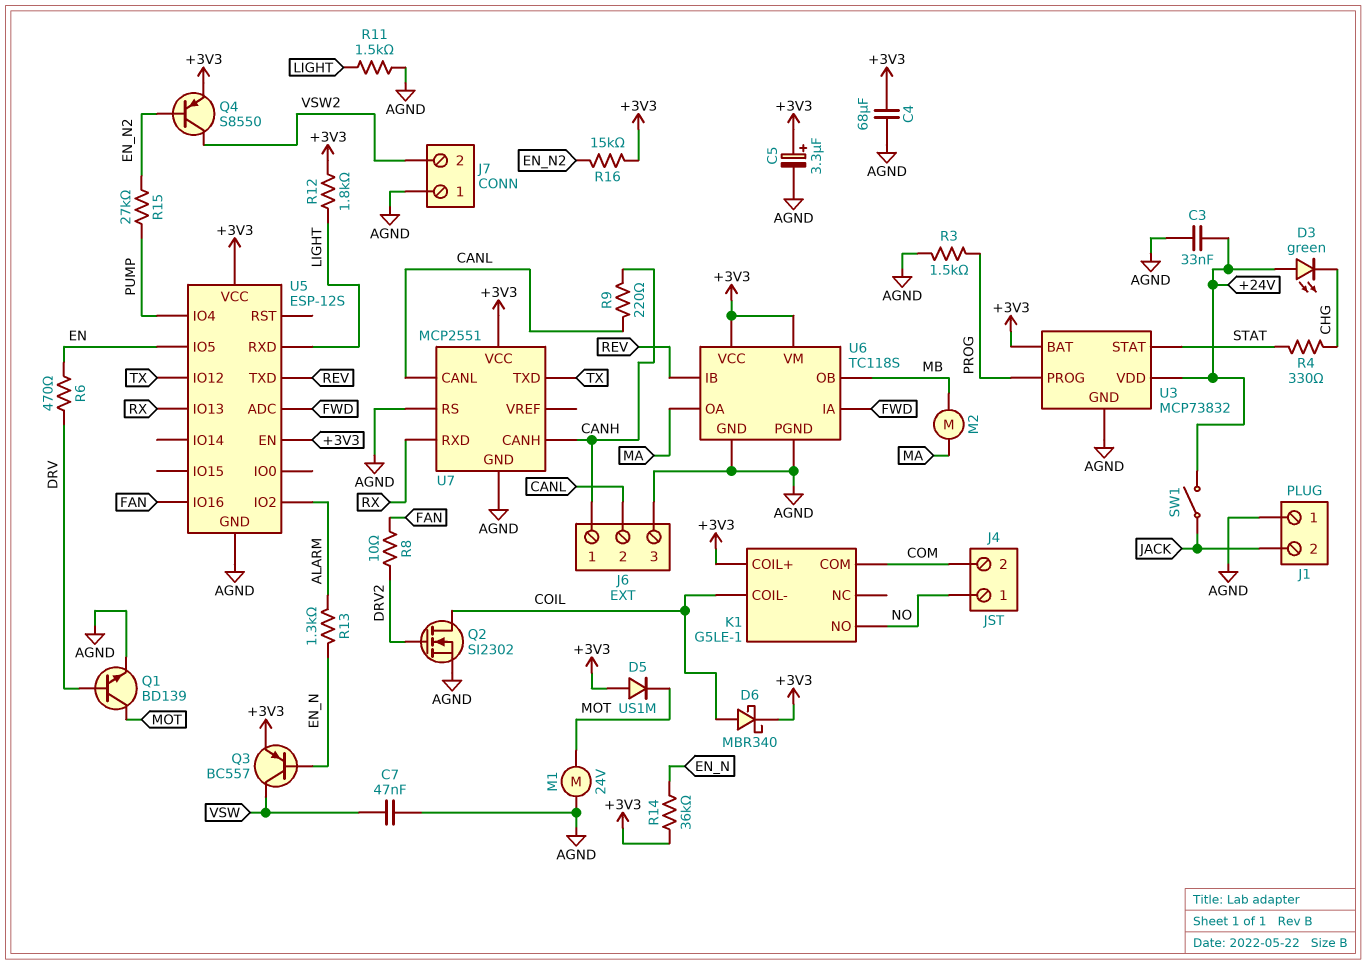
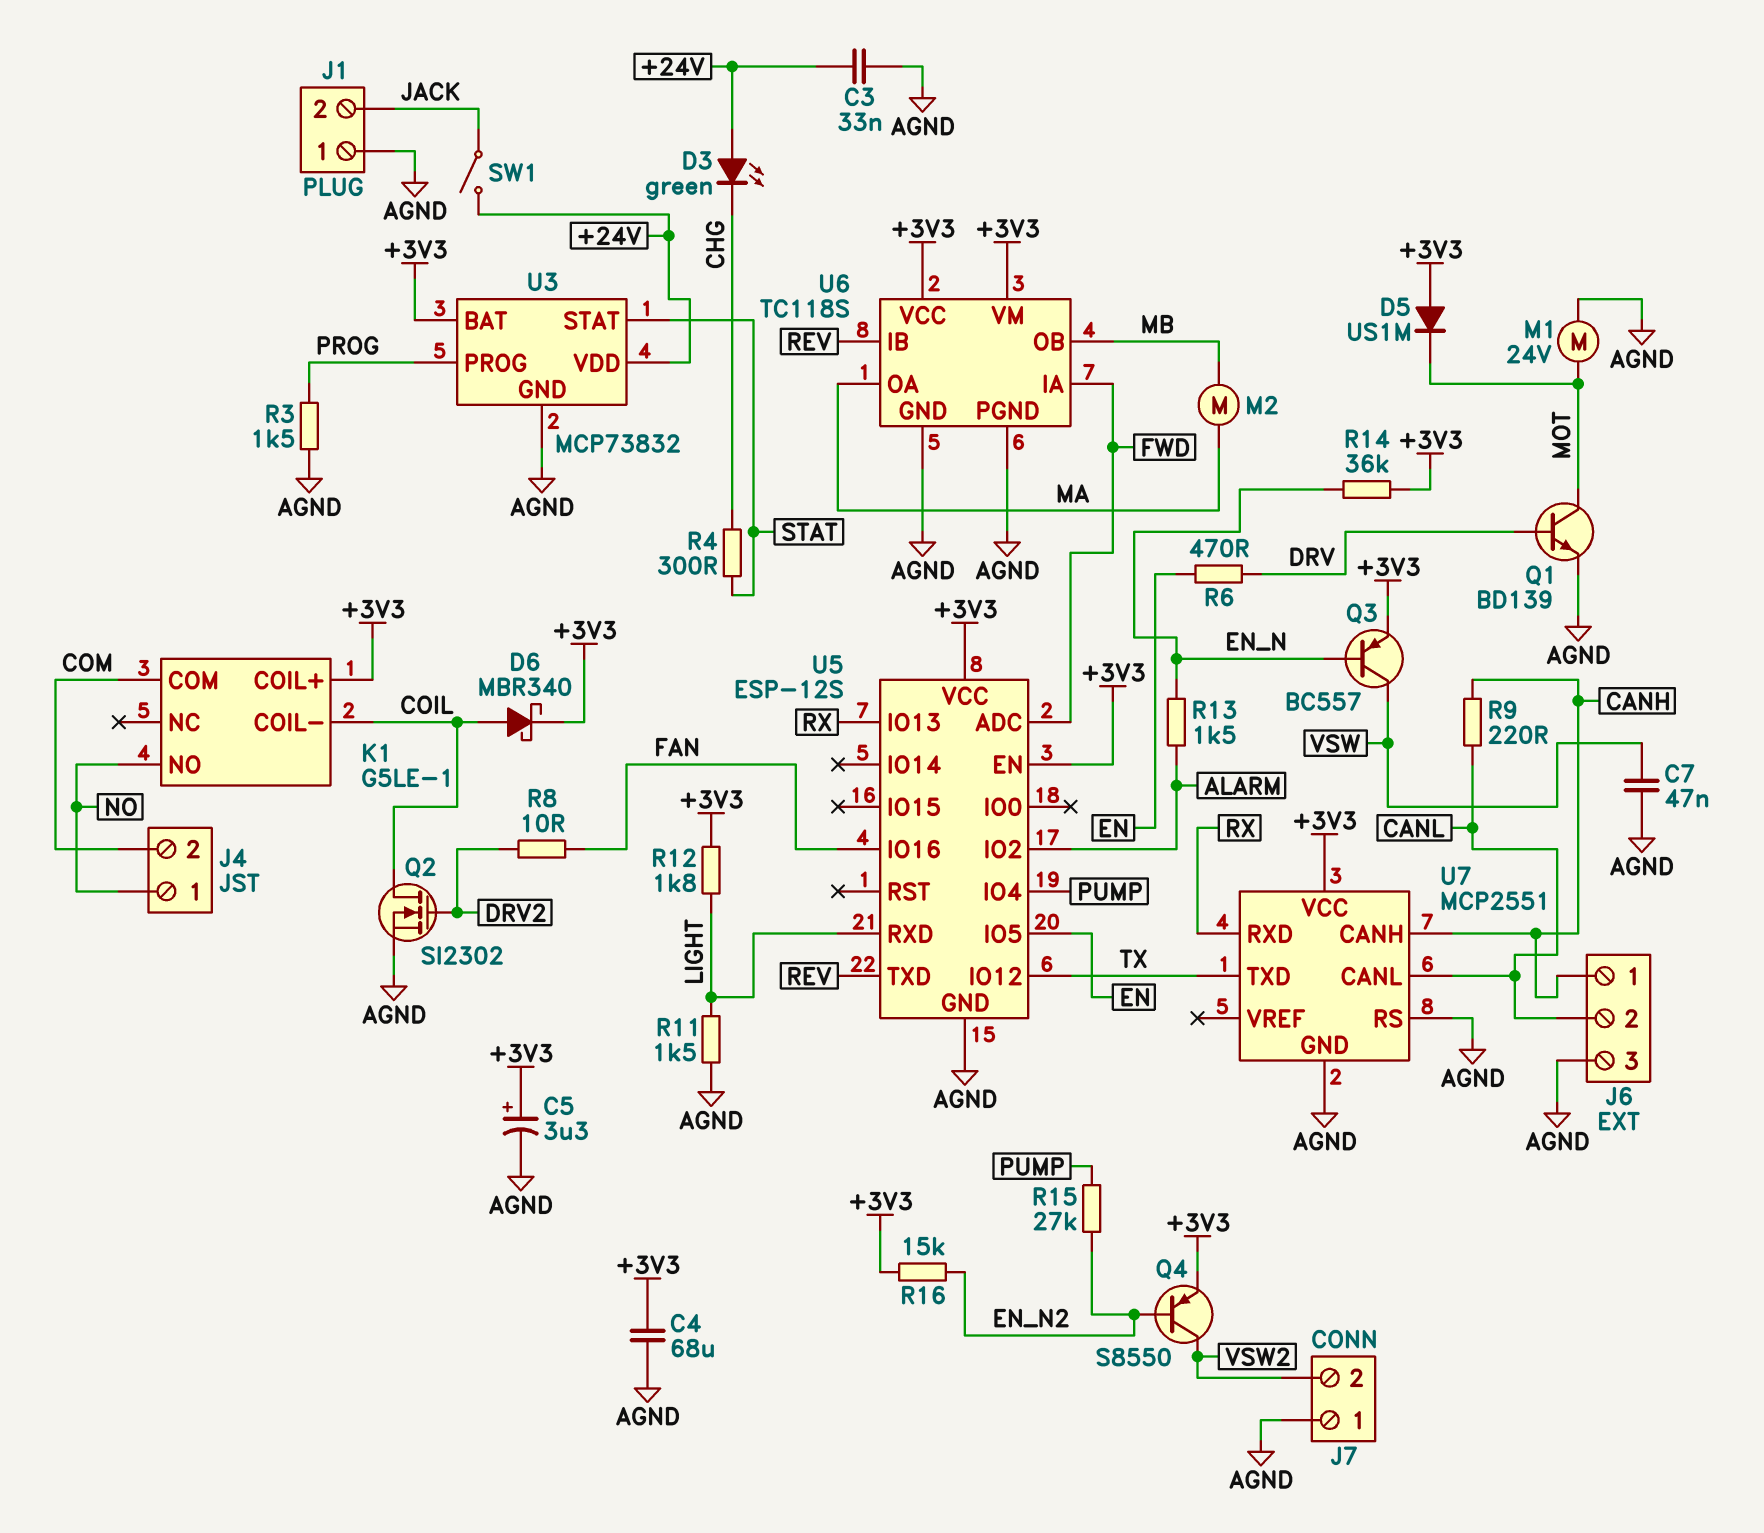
R4: 330 (CHG, STAT) -> 300 (CHG, STAT)
R13: 1.3k (ALARM, EN_N) -> 1.5k (ALARM, EN_N)

